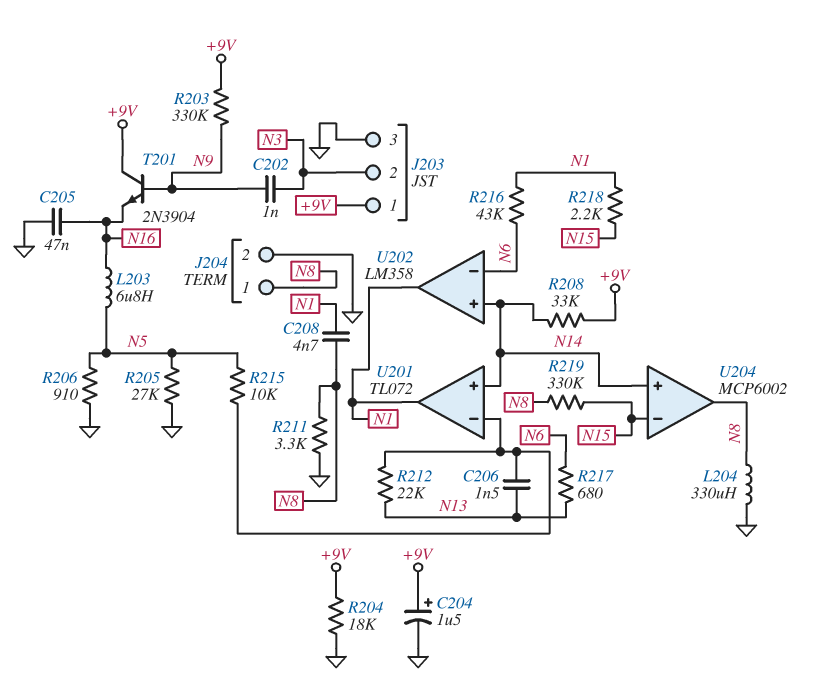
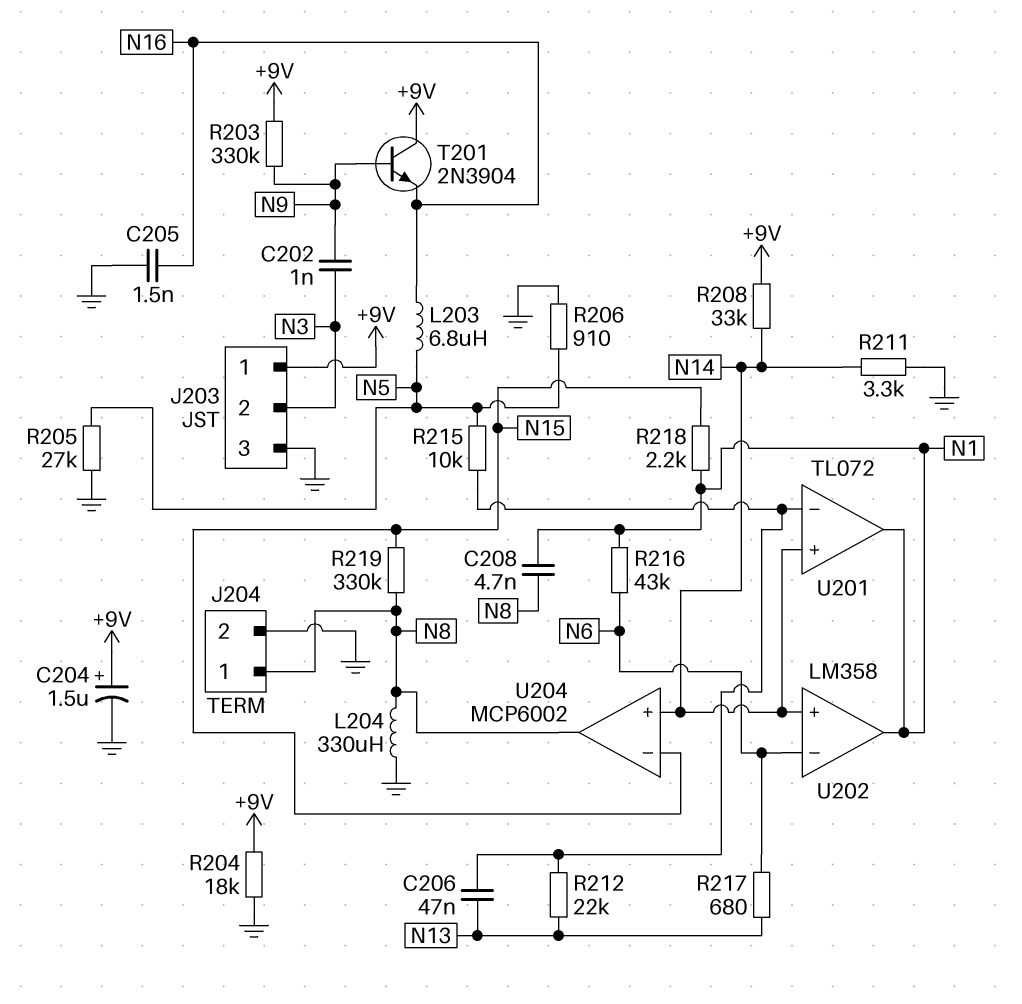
C205: 47nF (GND, N16) -> 1.5nF (GND, N16)
C206: 1.5nF (N13, U201/in-) -> 47nF (N13, U201/in-)
R211: 3.3k (GND, N8) -> 3.3k (GND, N14)

